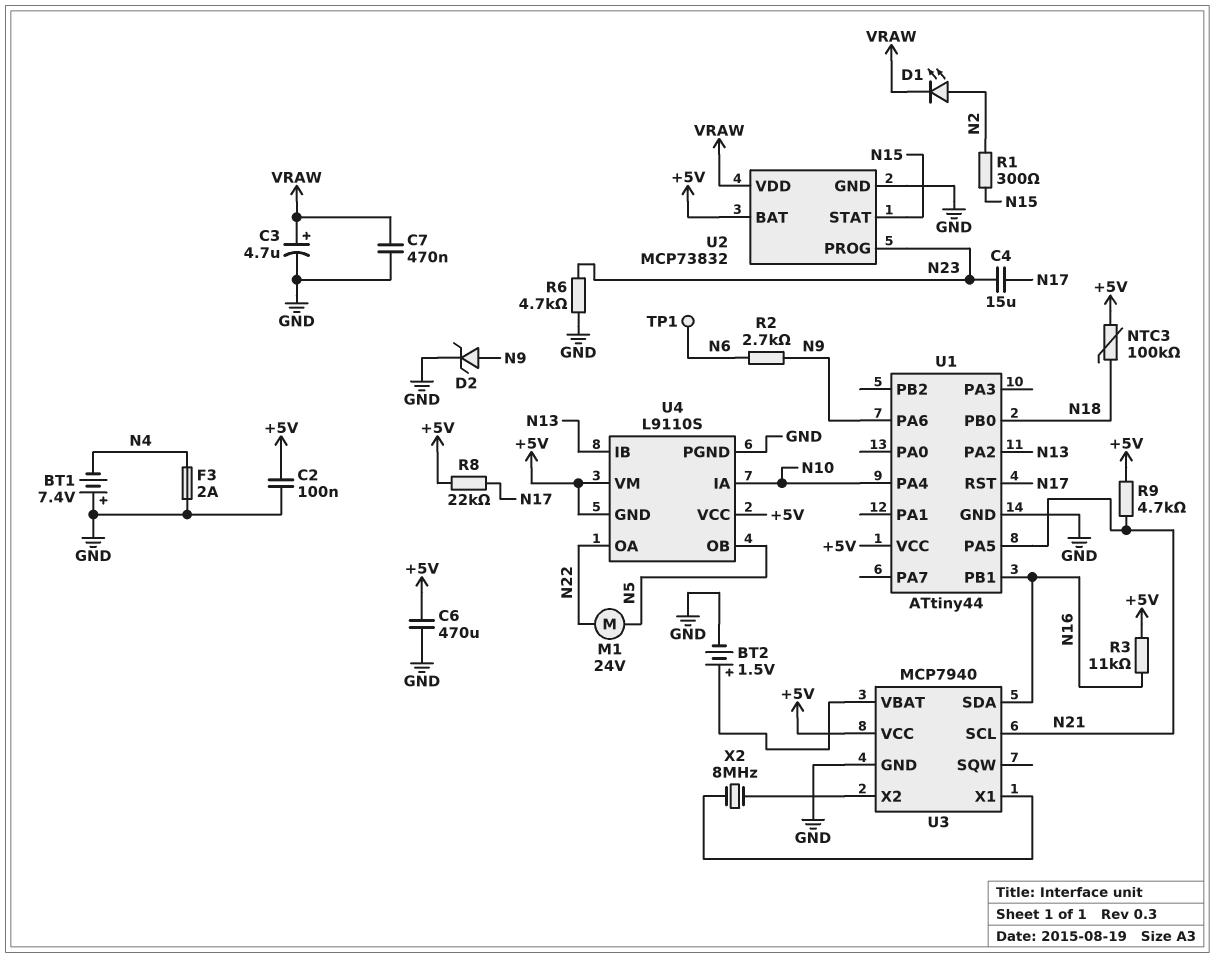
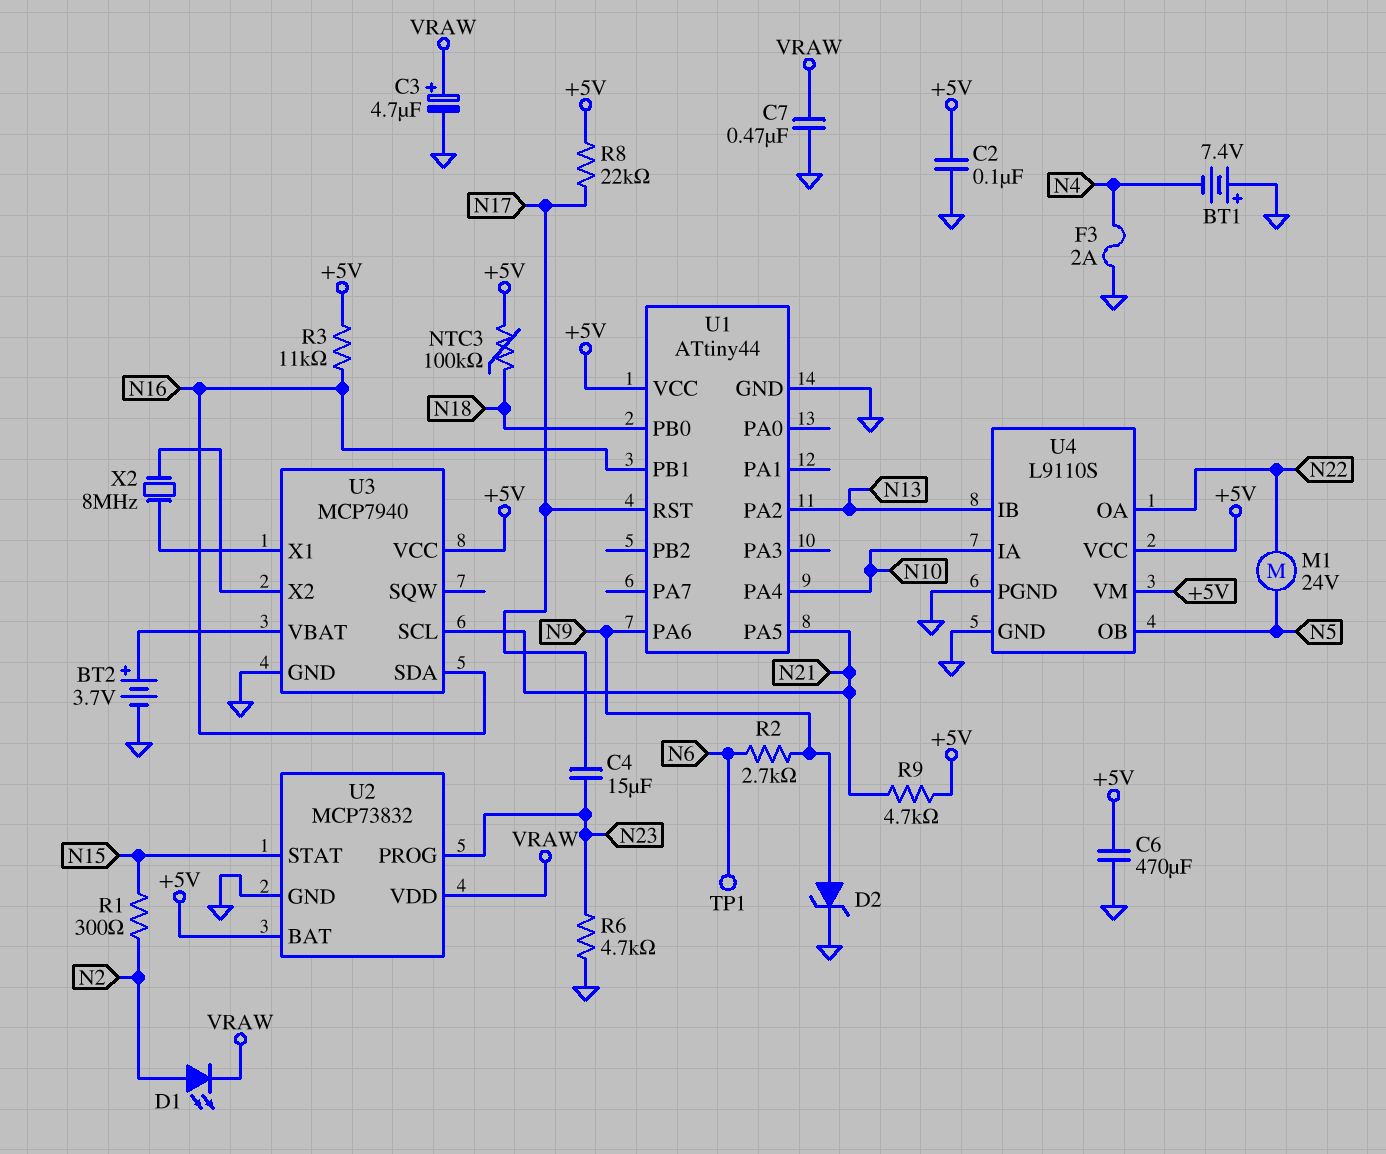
BT2: 1.5V (plus U3/VBAT, minus GND) -> 3.7V (plus U3/VBAT, minus GND)
U4 pin GND: +5V -> GND

